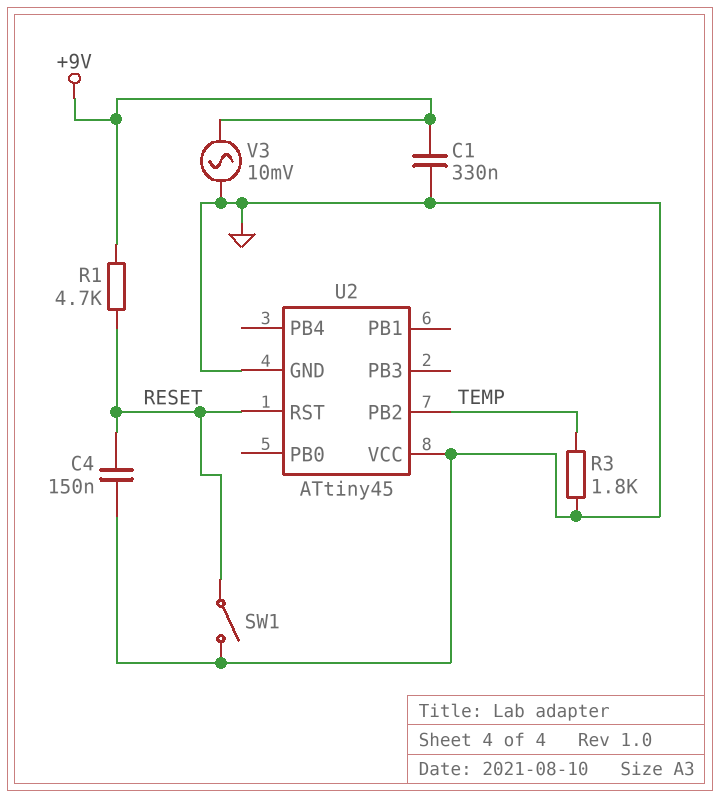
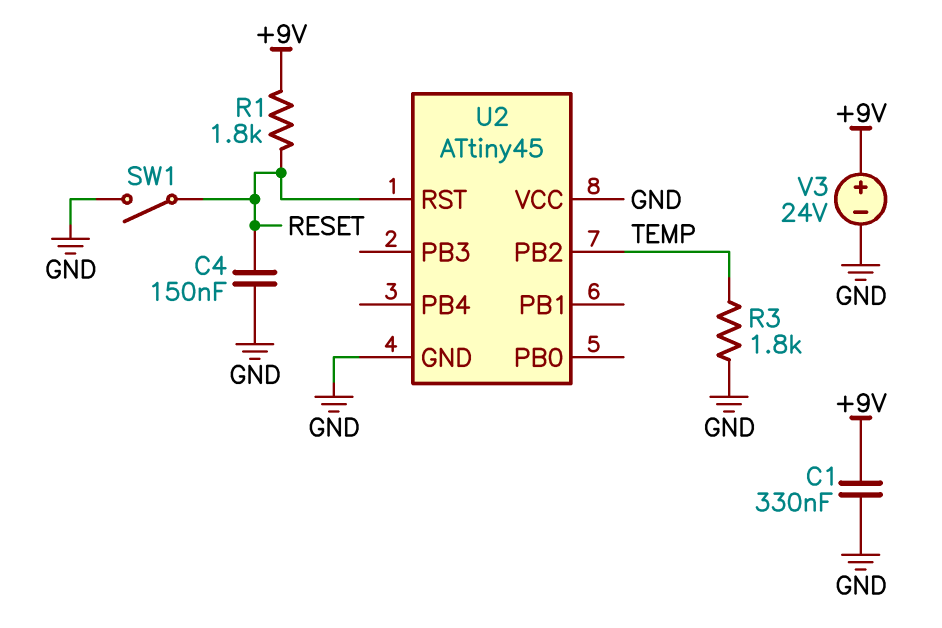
R1: 4.7k (+9V, RESET) -> 1.8k (+9V, RESET)
V3: AC 10mV (+9V, GND) -> 24V (plus +9V, minus GND)

